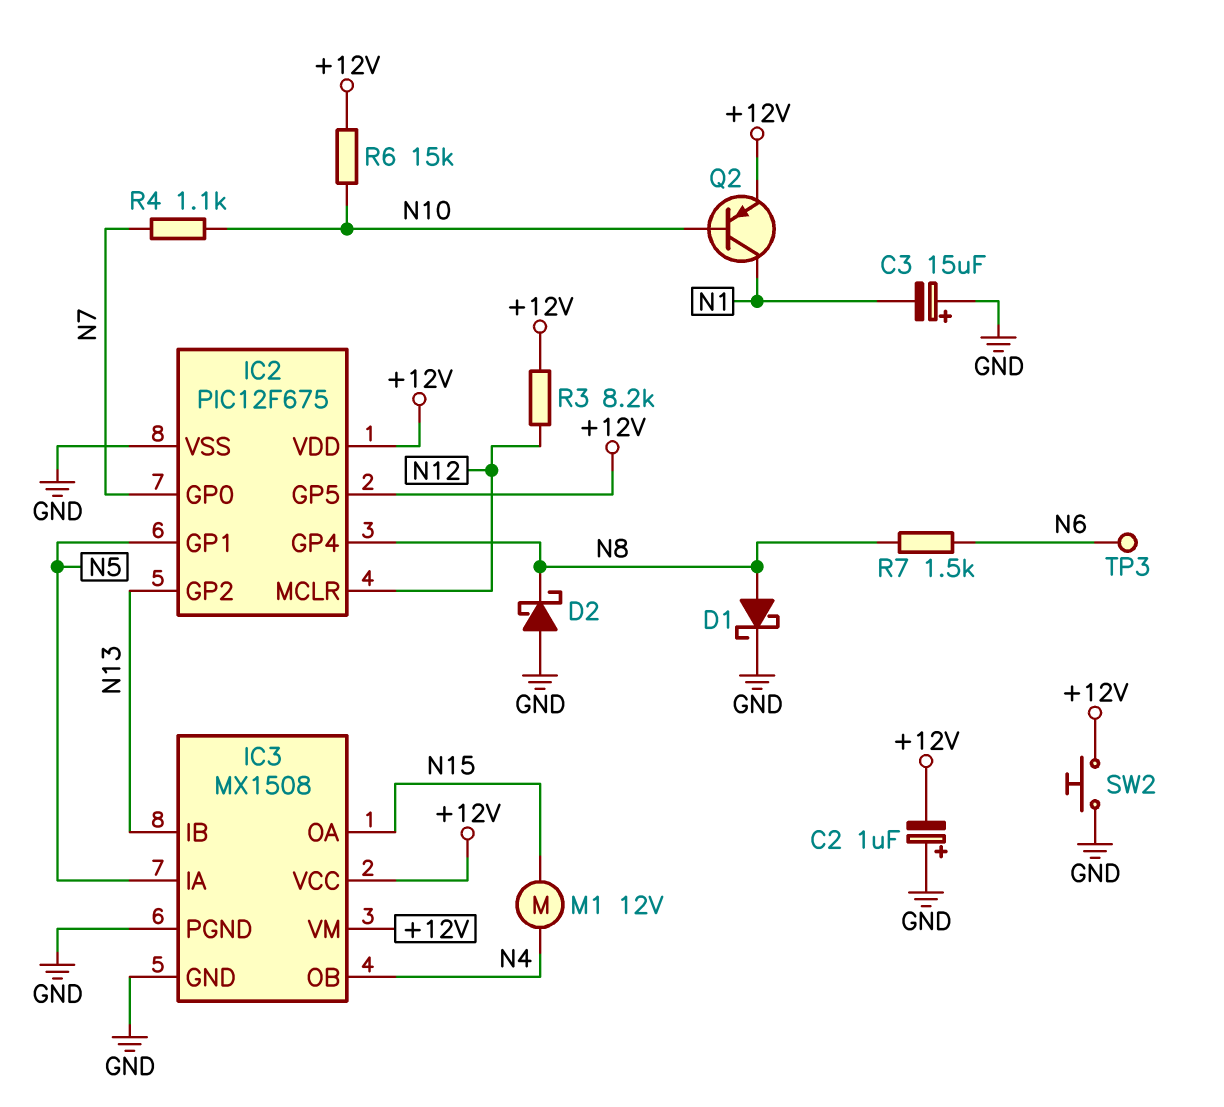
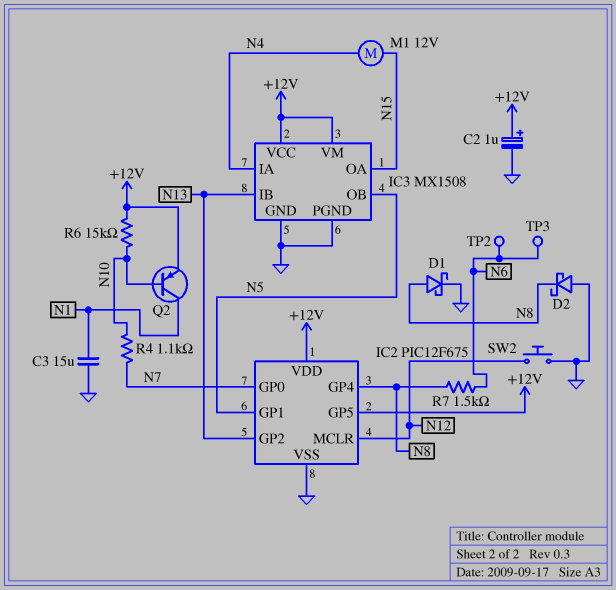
C2: 1uF (plus GND, minus +12V) -> 1uF (plus +12V, minus GND)
C3: 15uF (plus GND, minus N1) -> 15uF (GND, N1)
IC3 pin IA: N5 -> N4
IC3 pin OB: N4 -> N5
R3: 8.2k (+12V, N12) -> none
SW2: button (+12V, GND) -> button (GND, N12)
TP2: none -> test point (N6)

